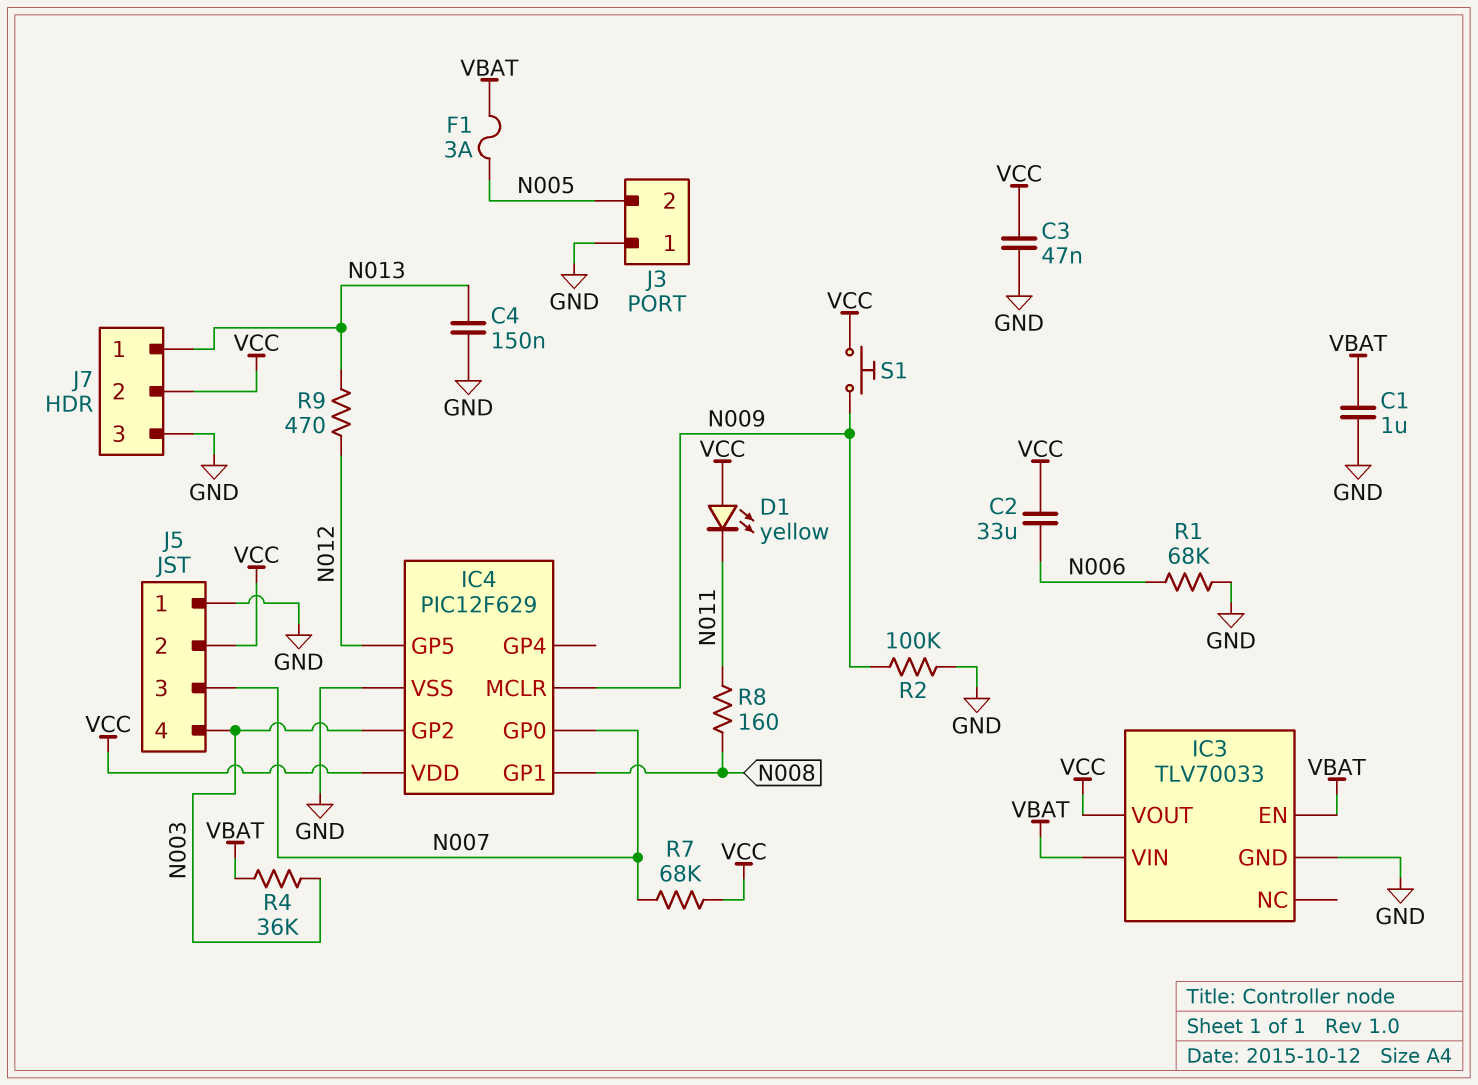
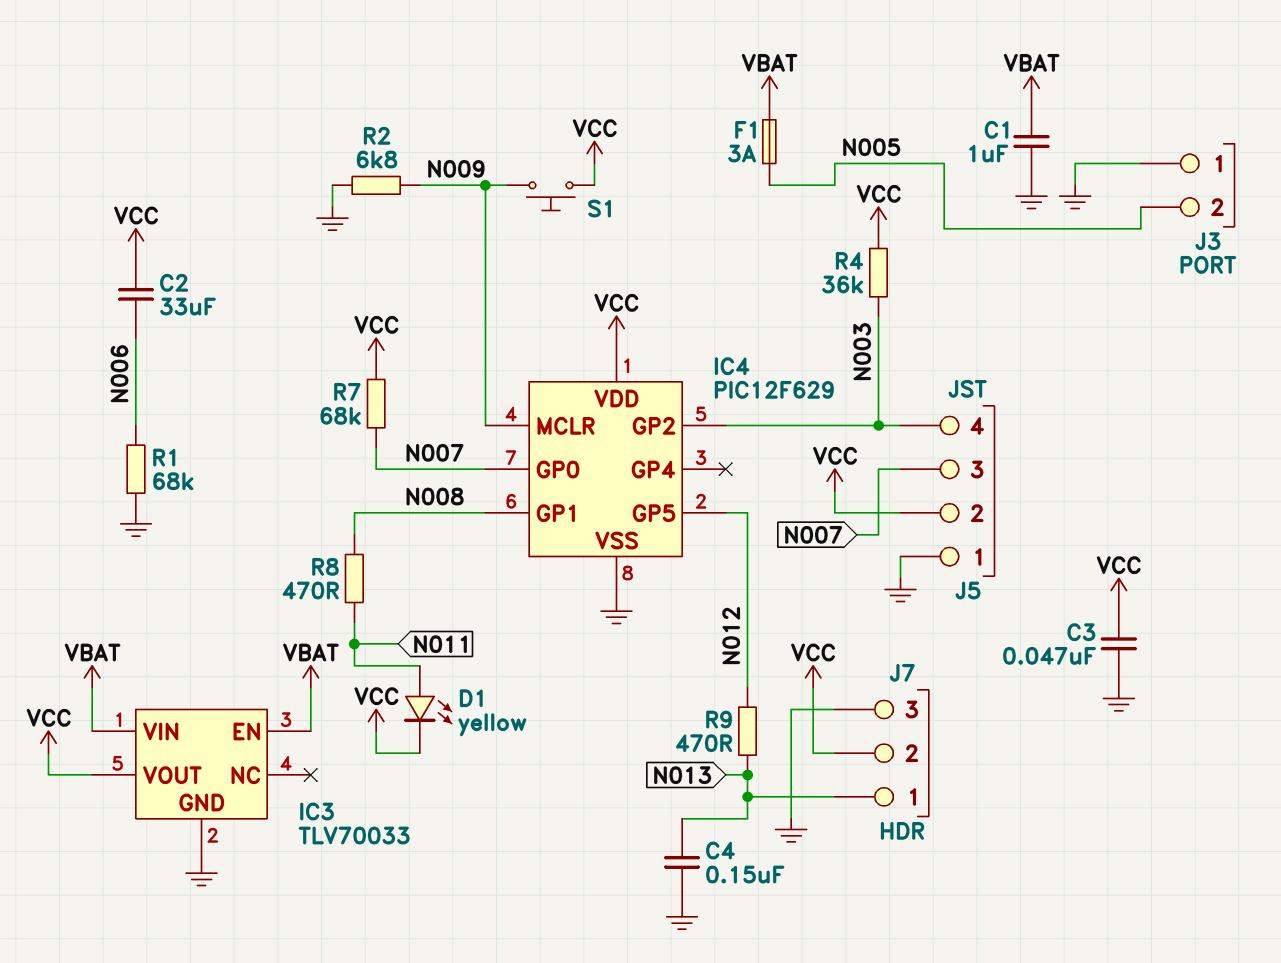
D1: LED yellow (A VCC, K N011) -> LED yellow (A N011, K VCC)
R2: 100k (GND, N009) -> 6.8k (GND, N009)
R4: 36k (N003, VBAT) -> 36k (N003, VCC)
R8: 160 (N008, N011) -> 470 (N008, N011)

